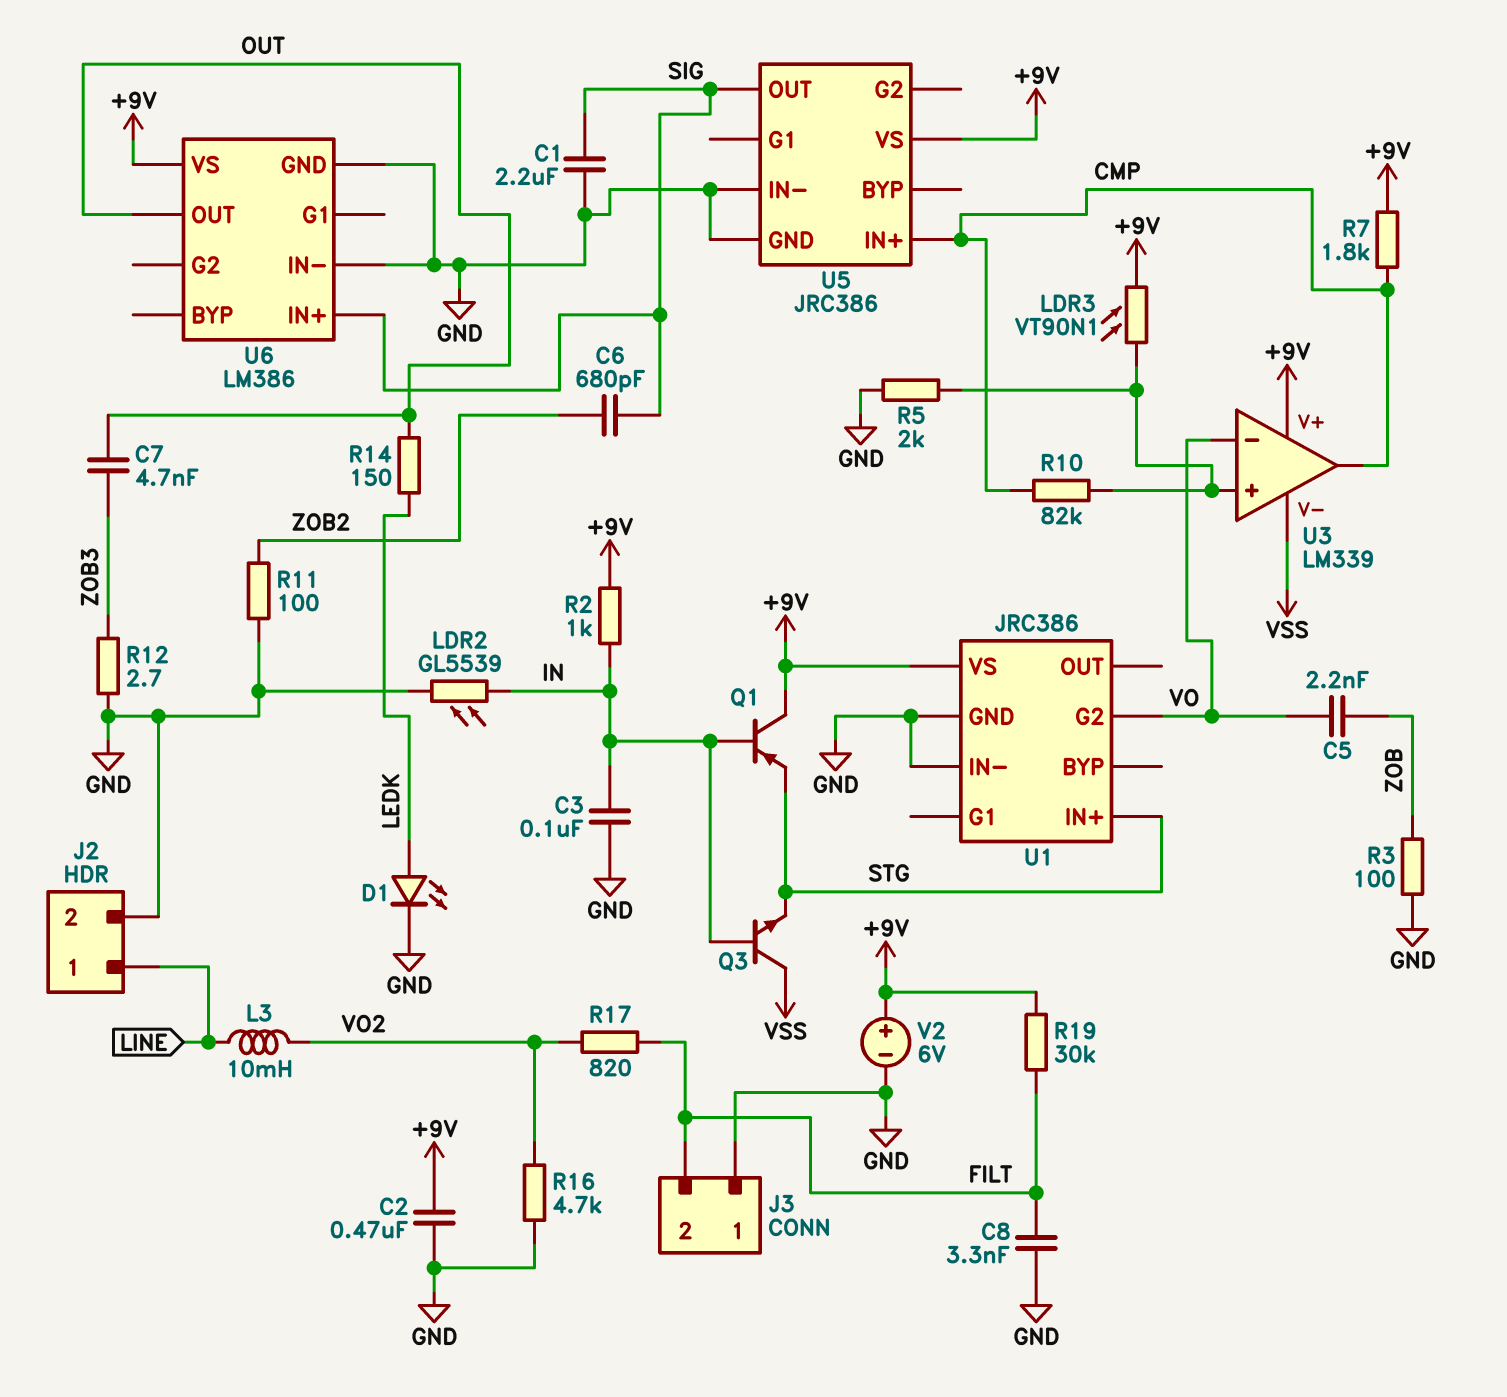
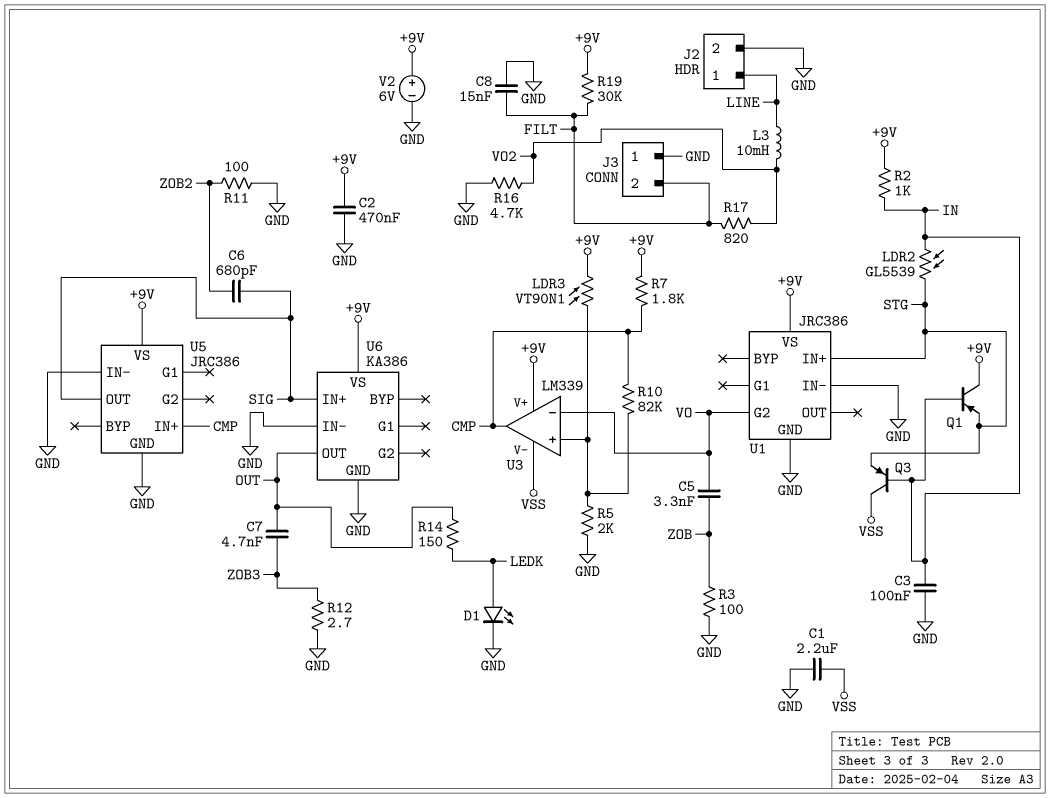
C1: 2.2uF (GND, SIG) -> 2.2uF (GND, VSS)
C5: 2.2nF (VO, ZOB) -> 3.3nF (VO, ZOB)
C8: 3.3nF (FILT, GND) -> 15nF (FILT, GND)
LDR2: GL5539 (GND, IN) -> GL5539 (IN, STG)
Q3: NPN (B IN, C VSS, E STG) -> PNP (B IN, C VSS, E STG)
U6: LM386 -> KA386

